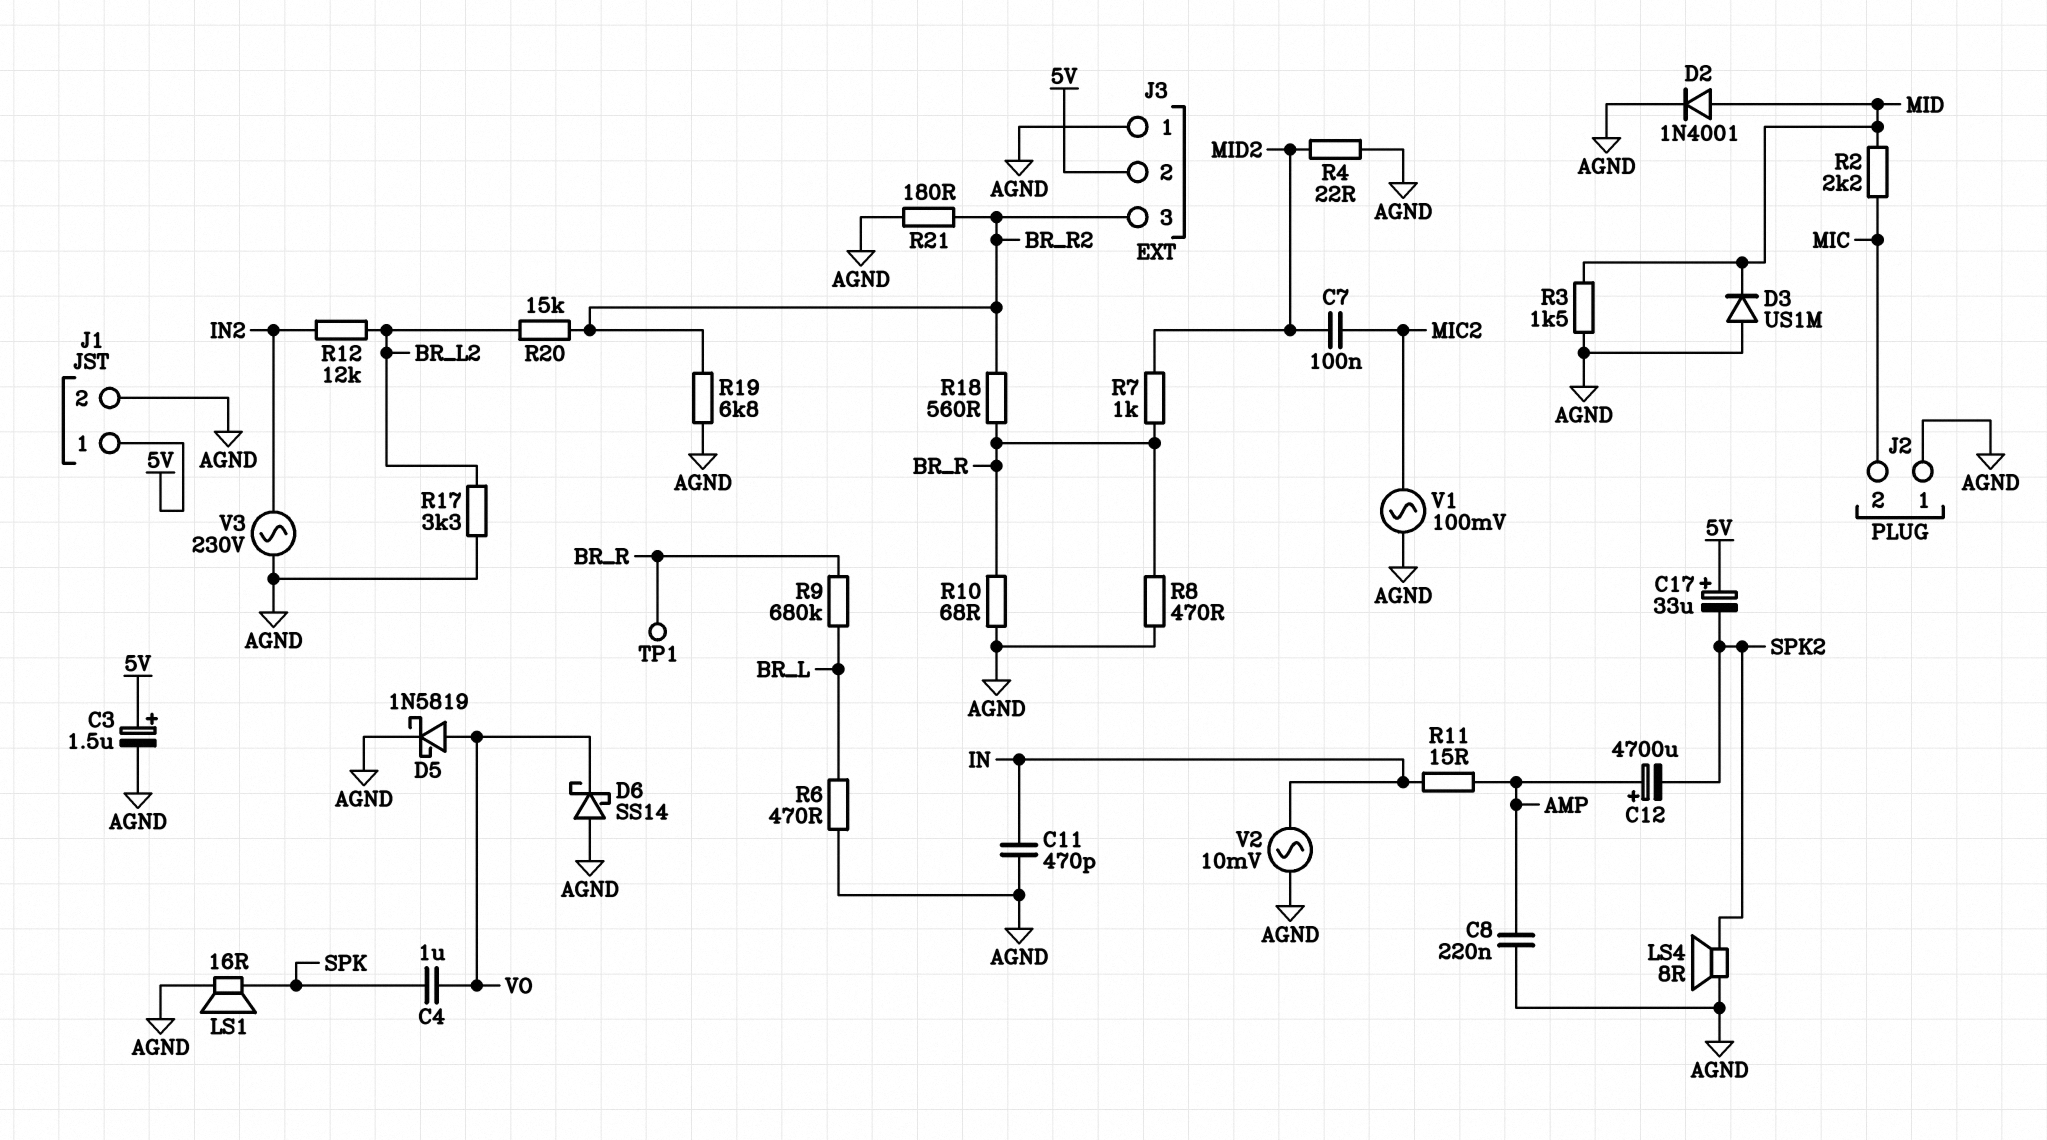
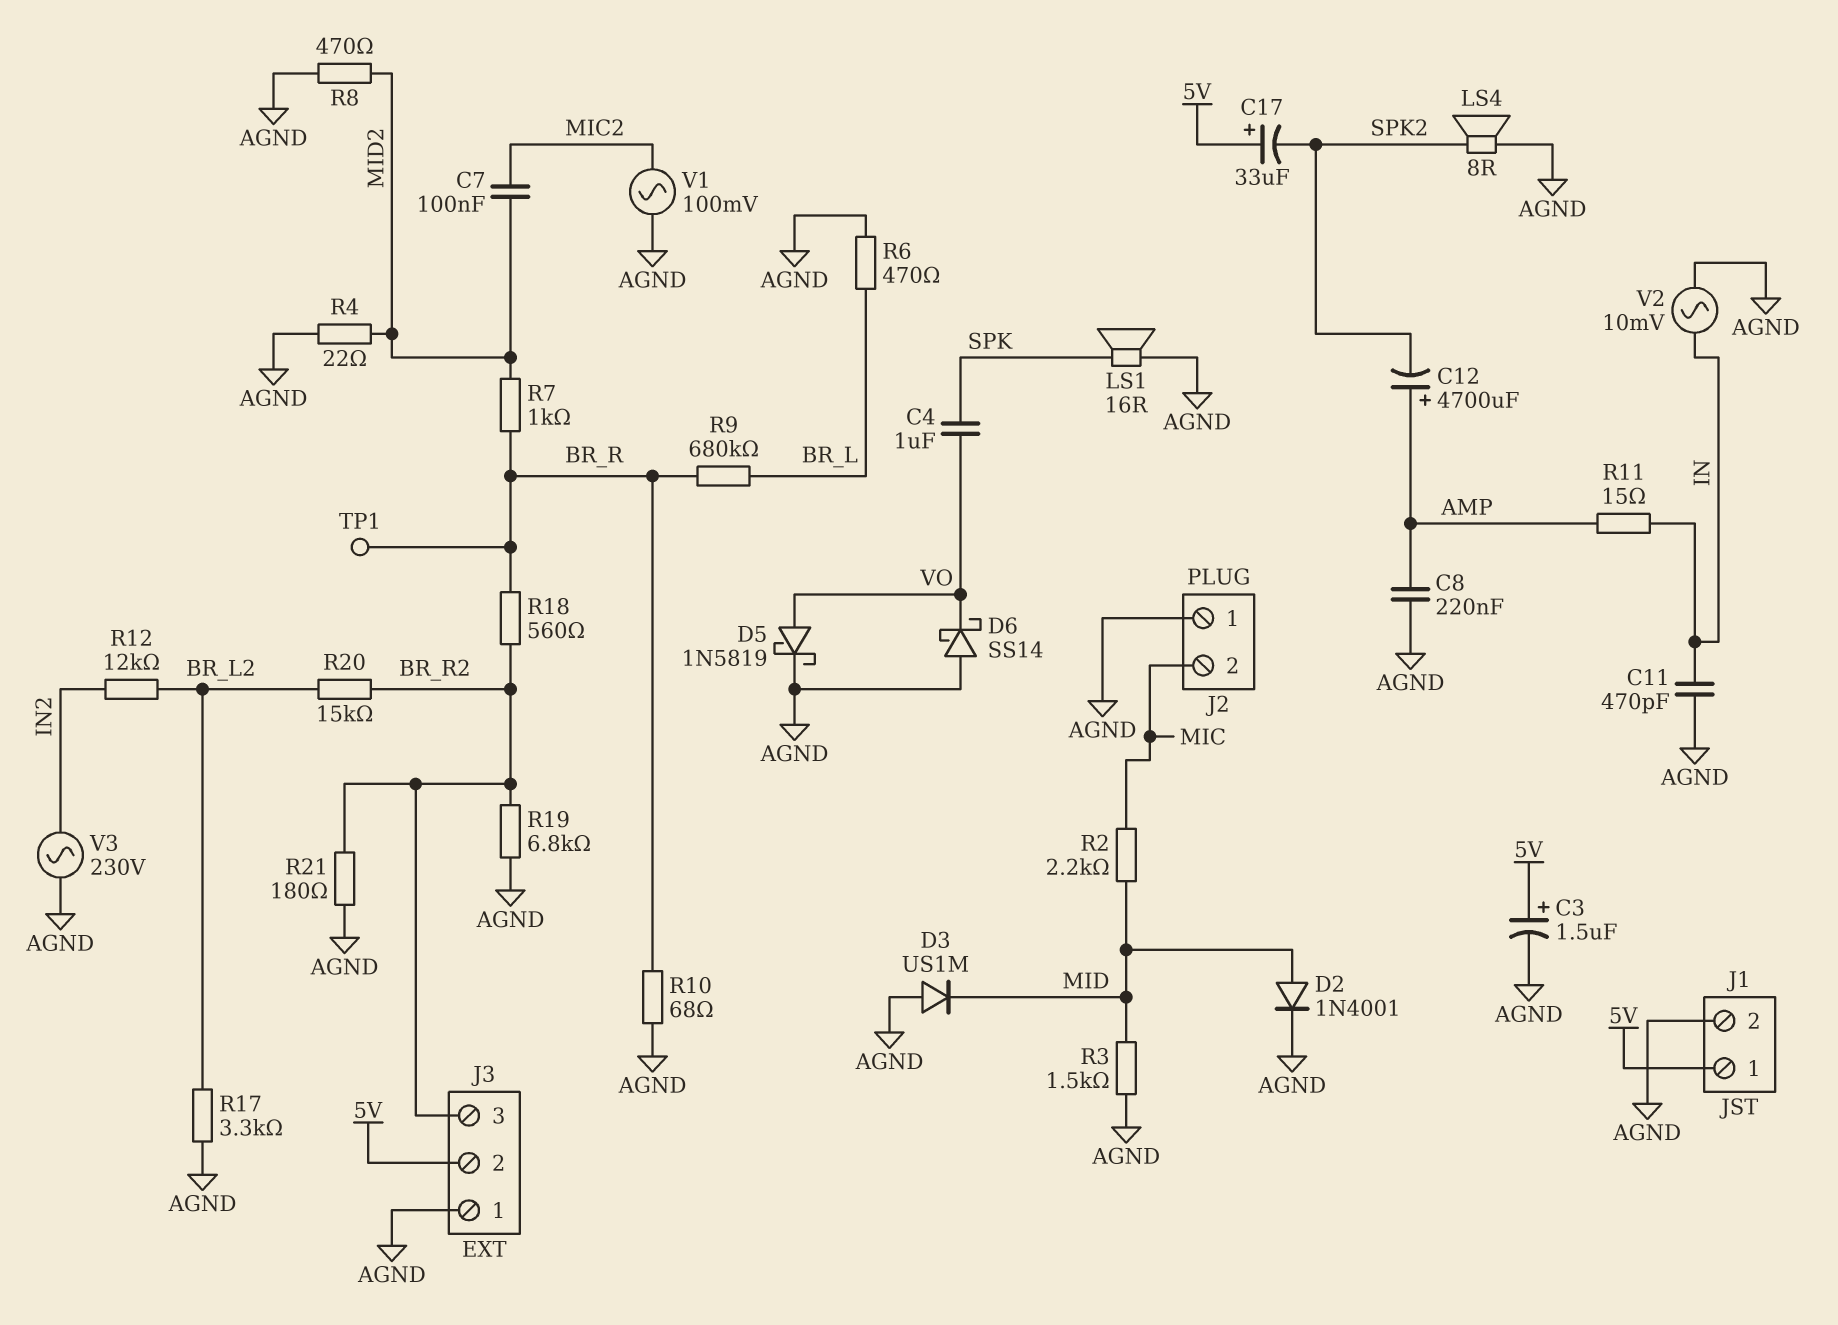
R8: 470 (AGND, BR_R) -> 470 (AGND, MID2)

